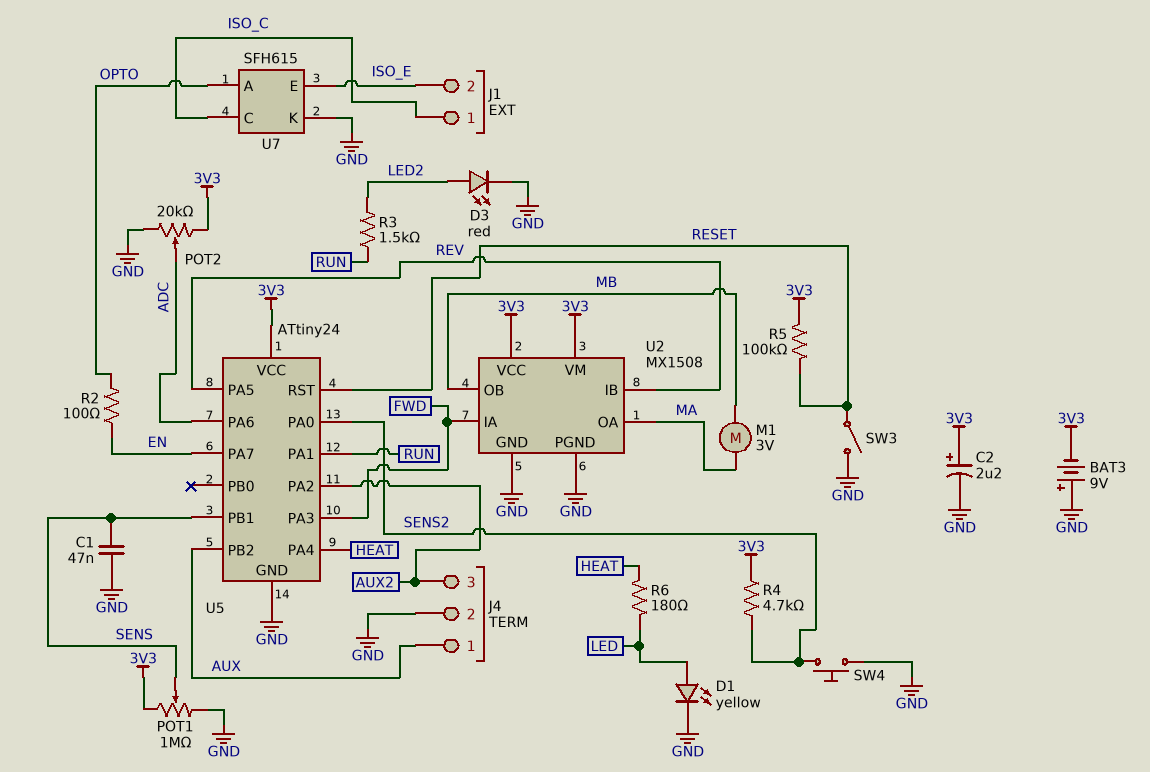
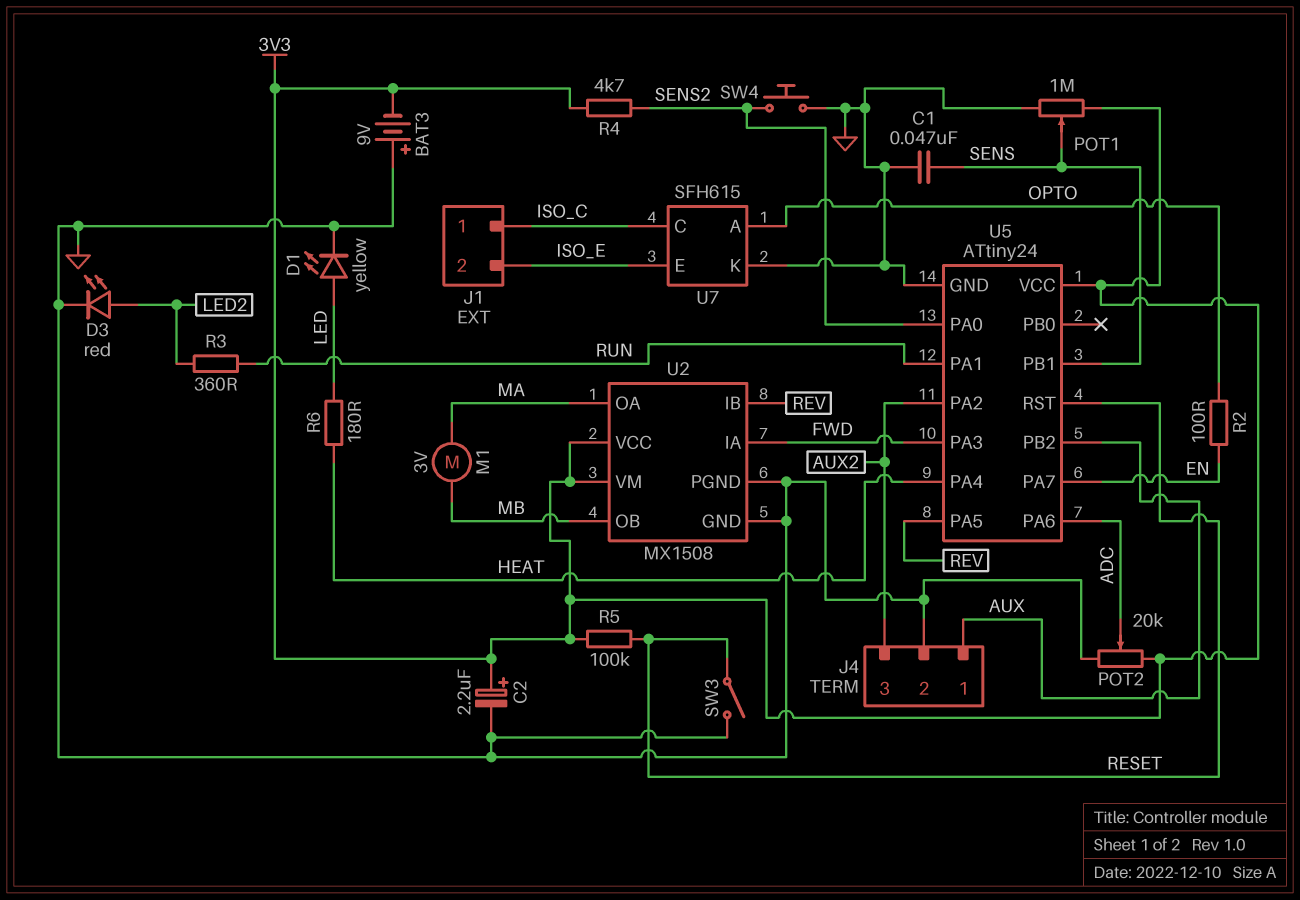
R3: 1.5k (LED2, RUN) -> 360 (LED2, RUN)

